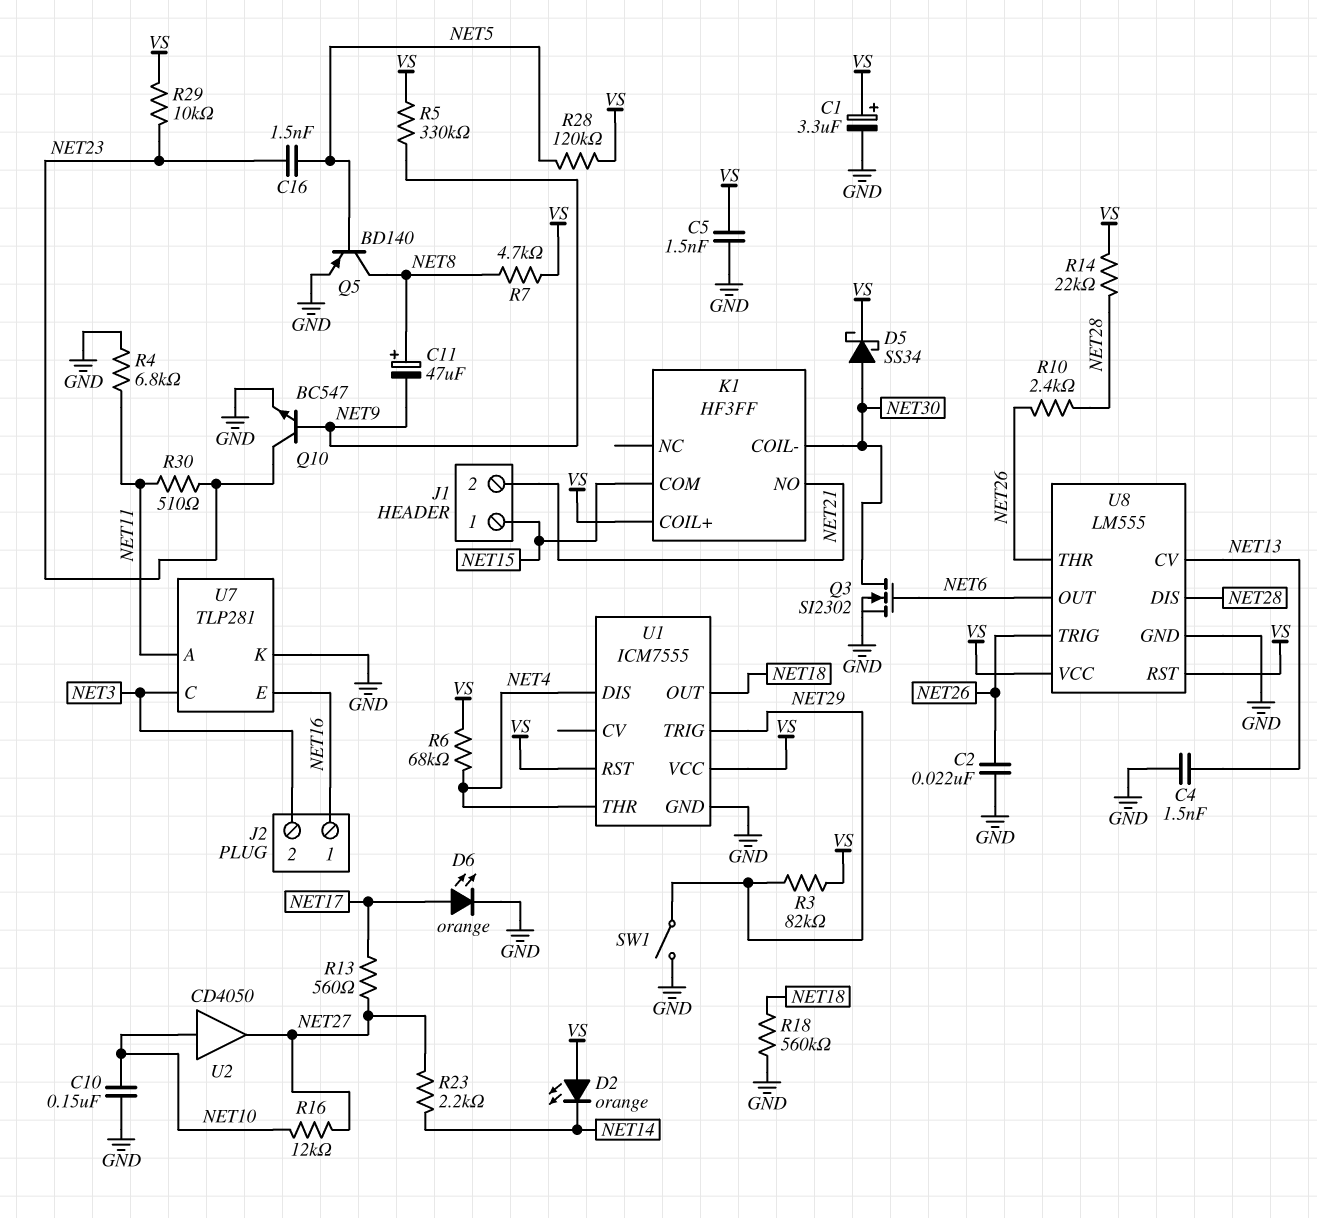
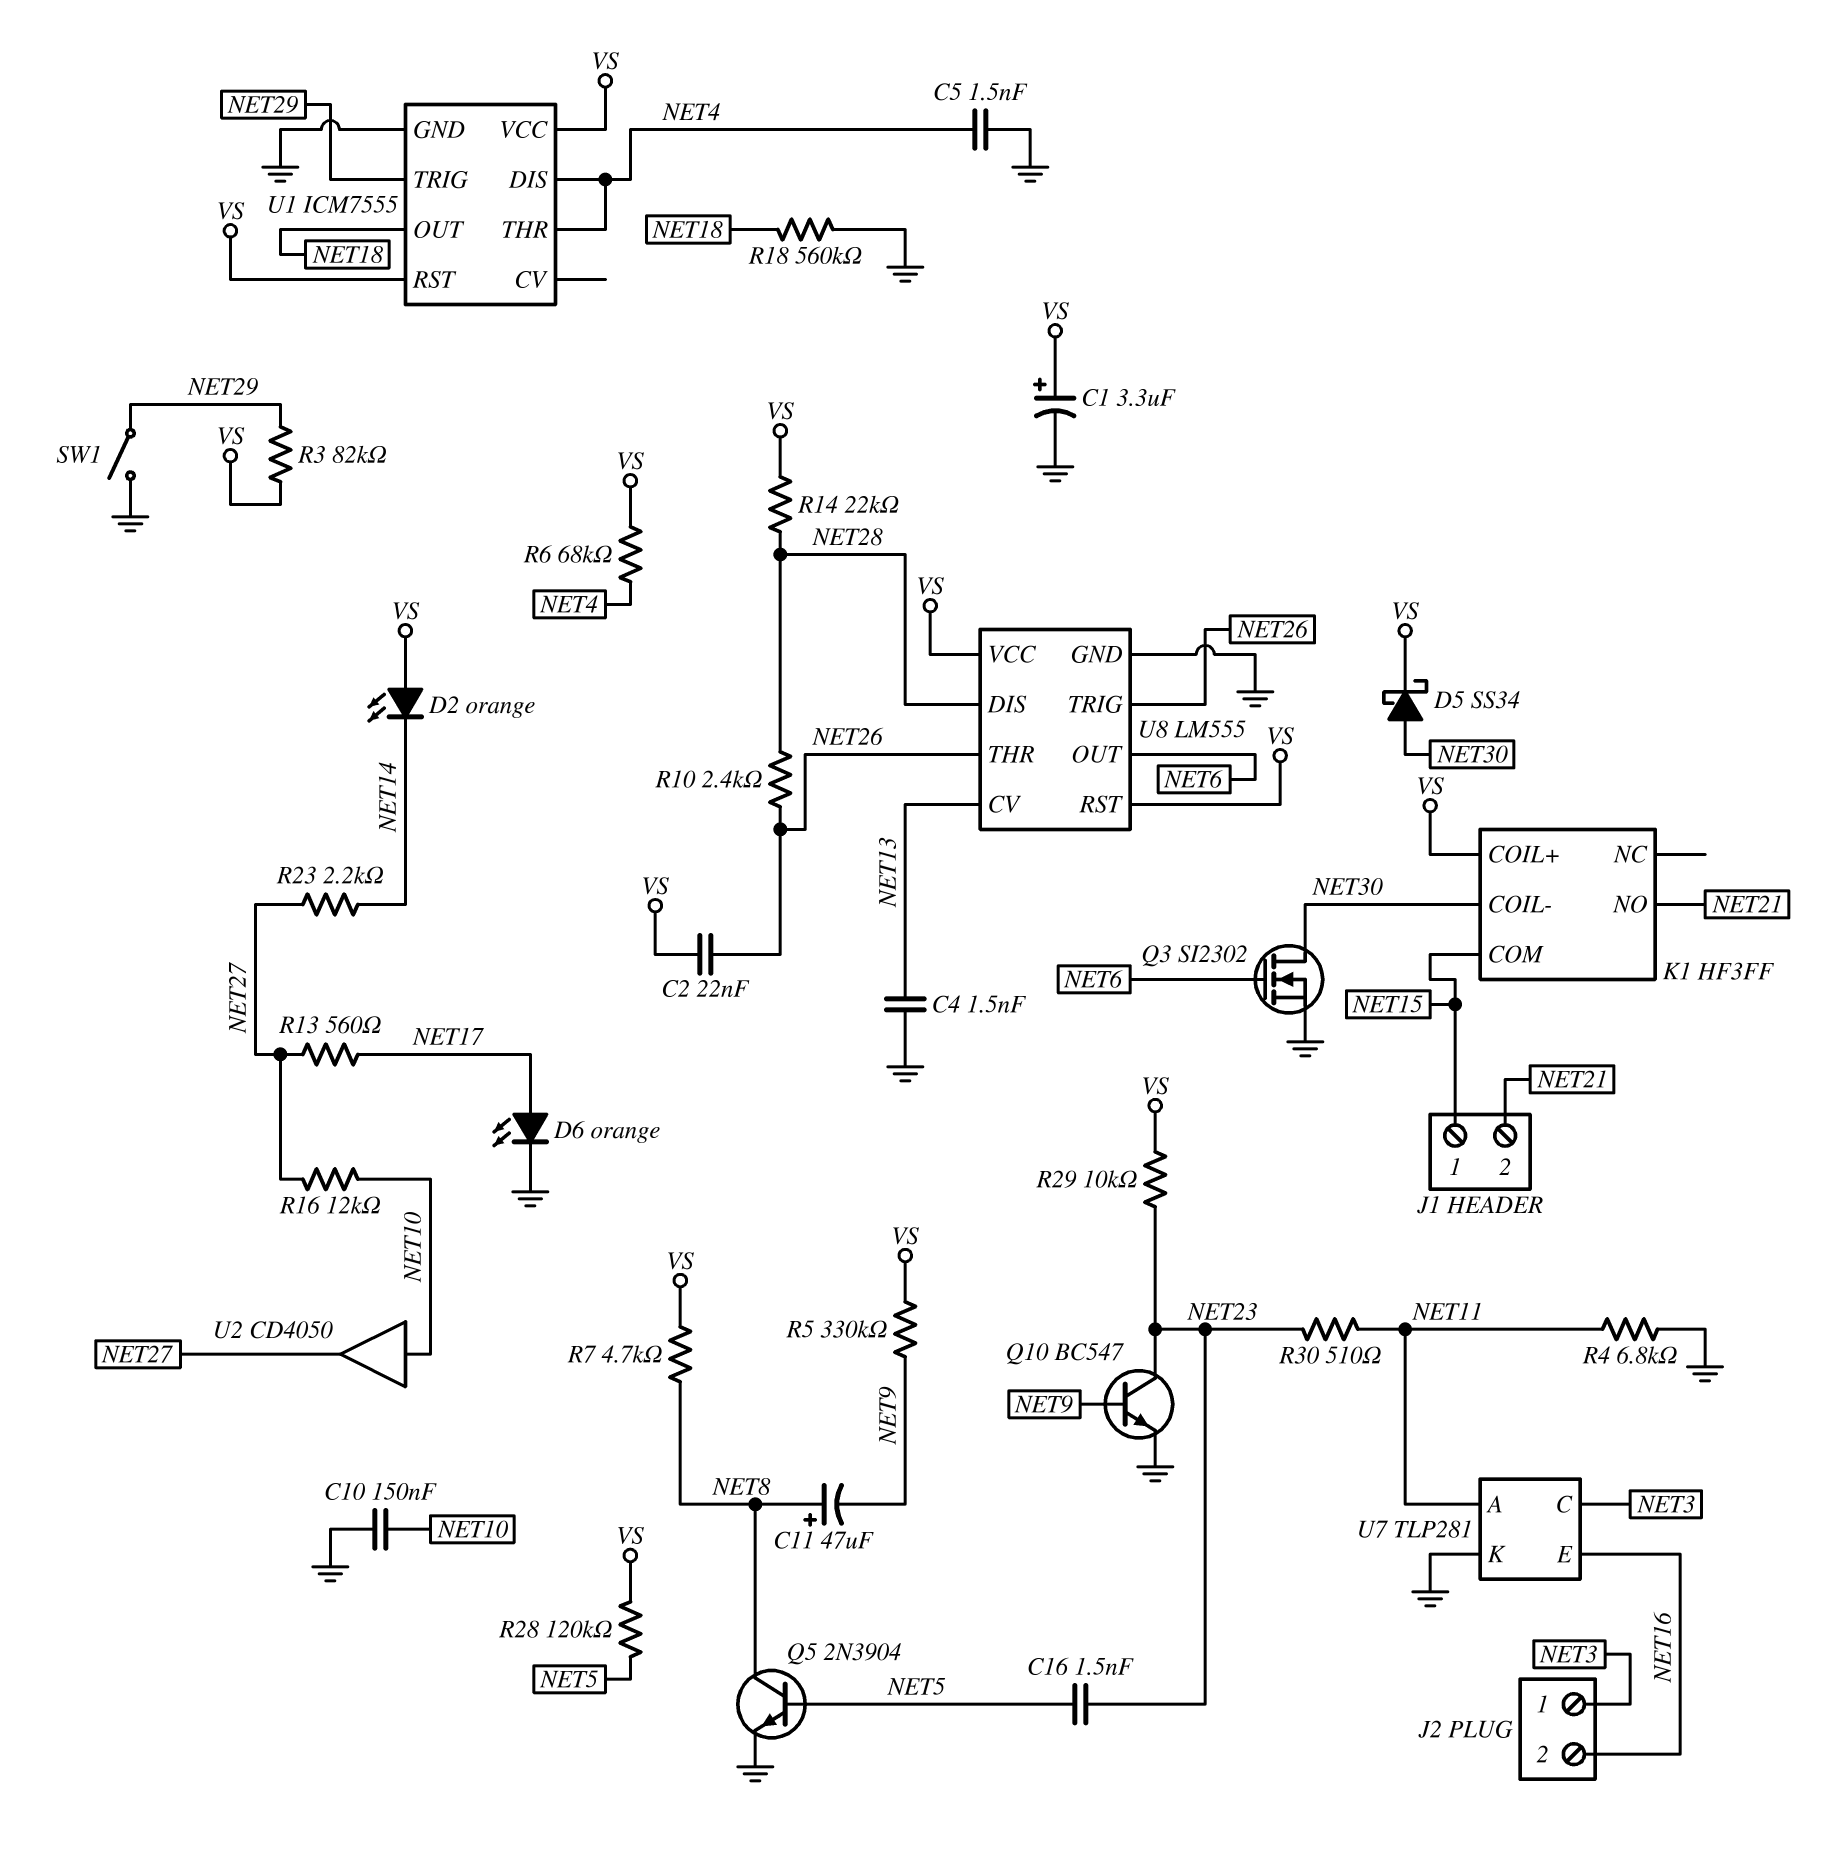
C2: 22nF (GND, NET26) -> 22nF (NET26, VS)
C5: 1.5nF (GND, VS) -> 1.5nF (GND, NET4)
J2 pin 1: NET16 -> NET3
J2 pin 2: NET3 -> NET16
Q5: PNP BD140 (B NET5, C NET8, E GND) -> NPN 2N3904 (B NET5, C NET8, E GND)

